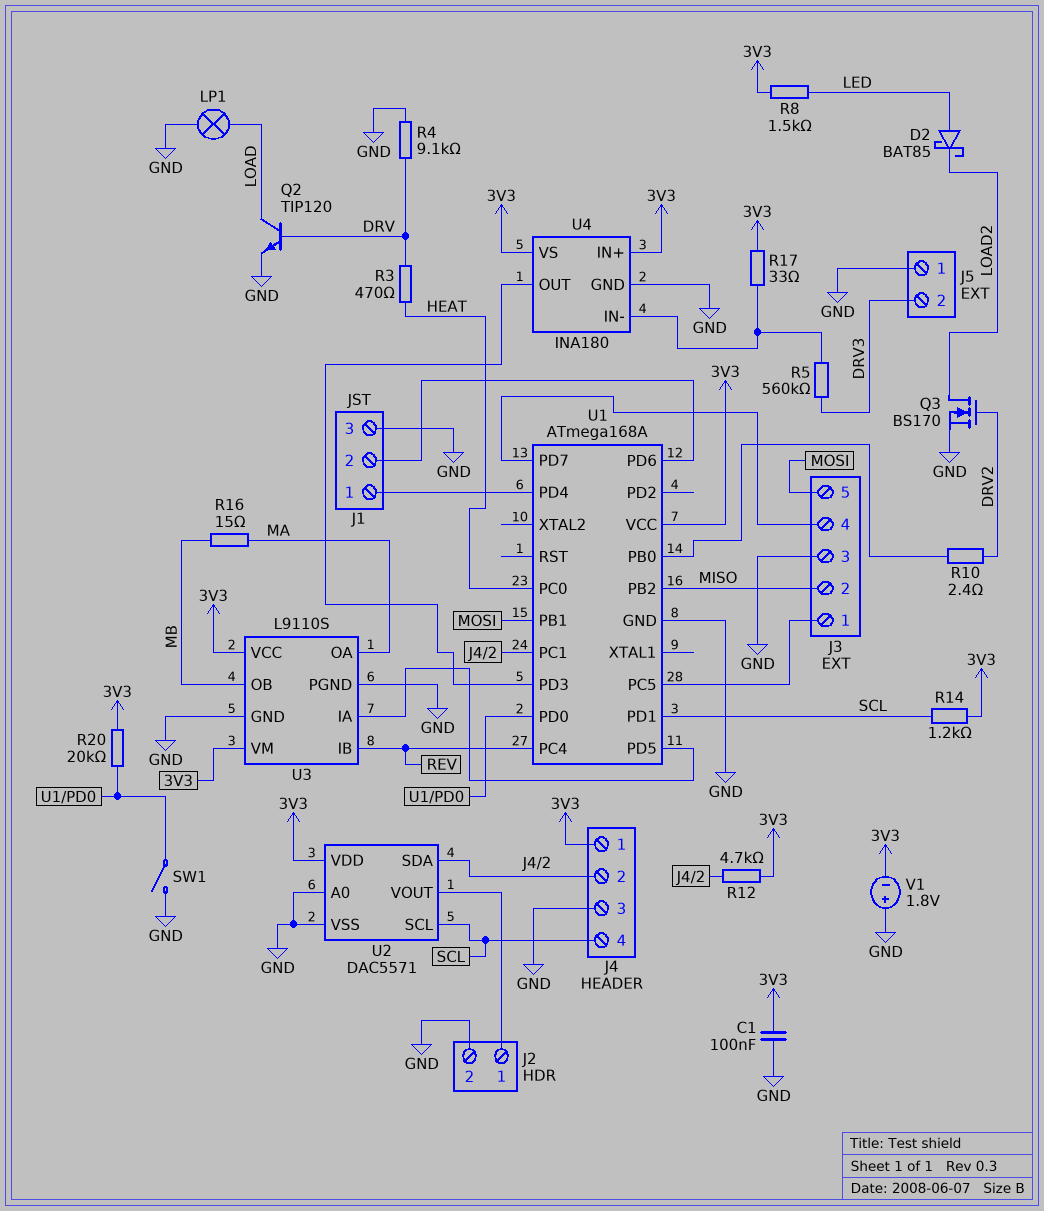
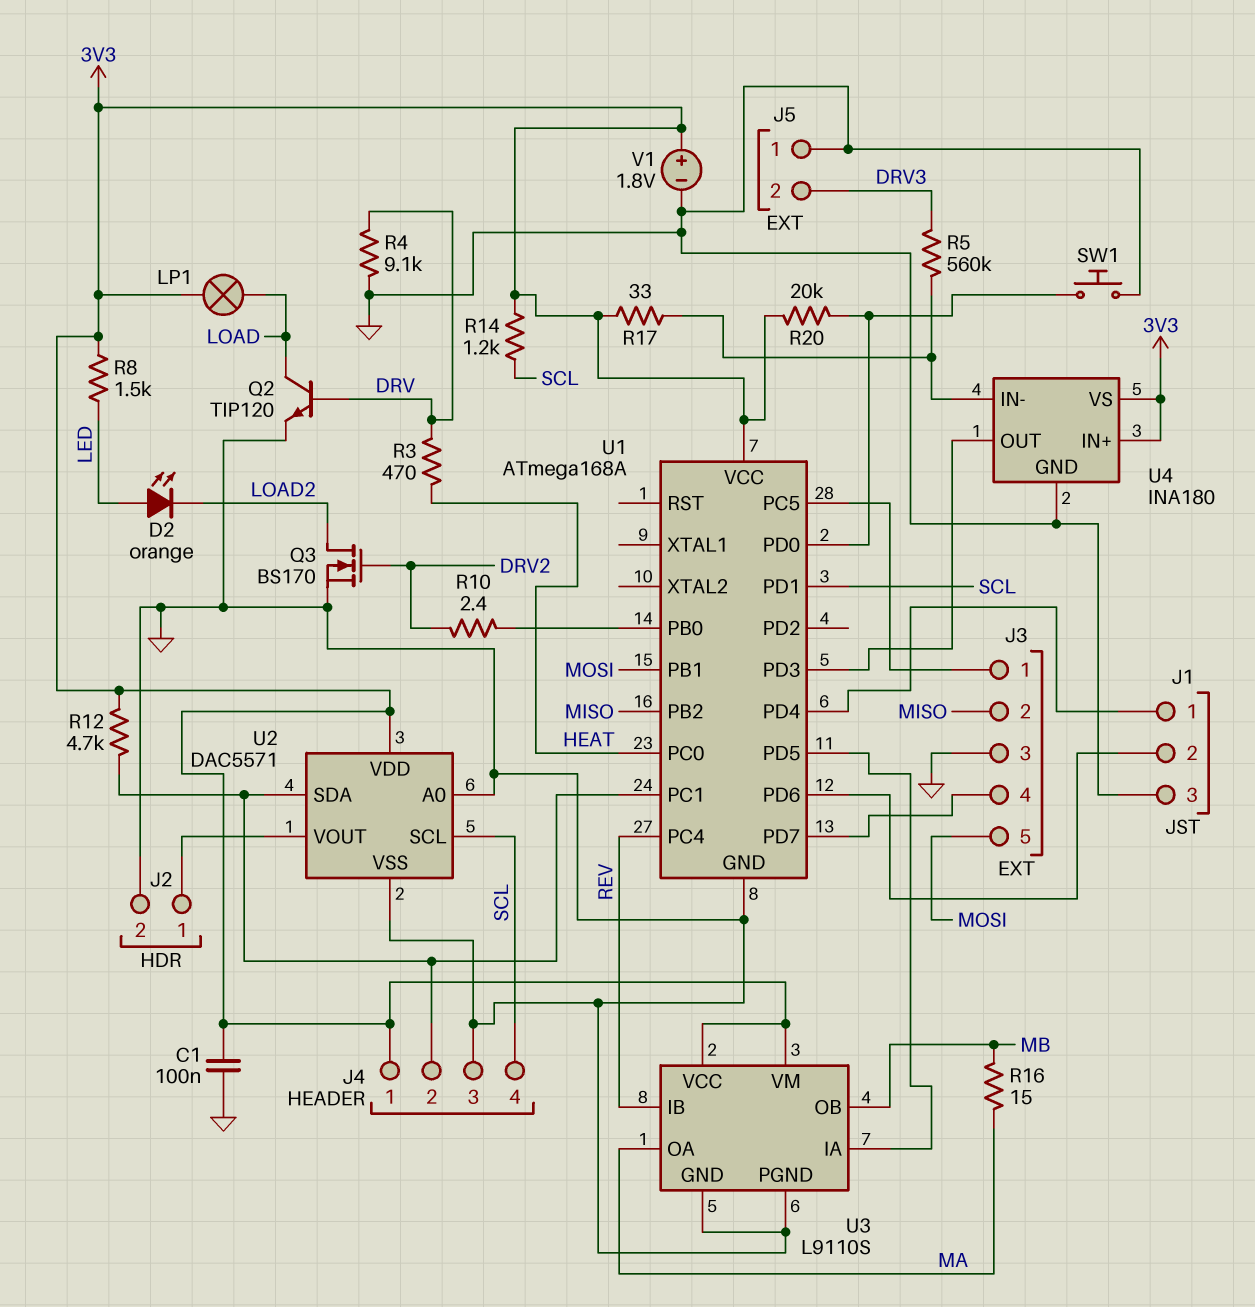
D2: schottky BAT85 (A LED, K LOAD2) -> LED orange (A LED, K LOAD2)
LP1: lamp (GND, LOAD) -> lamp (3V3, LOAD)
SW1: switch (GND, U1/PD0) -> button (GND, U1/PD0)
V1: 1.8V (plus GND, minus 3V3) -> 1.8V (plus 3V3, minus GND)

